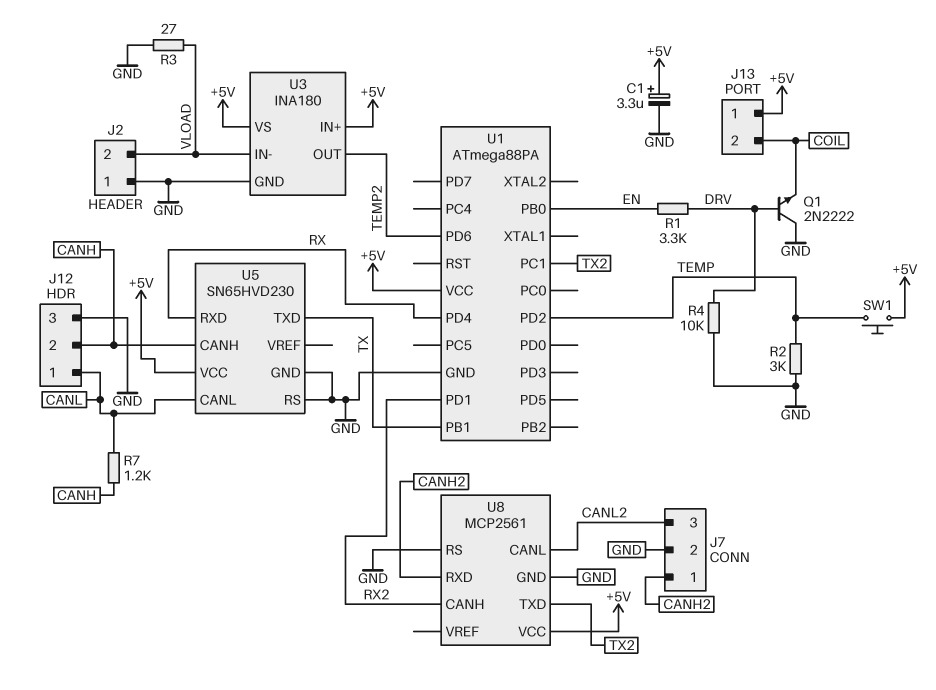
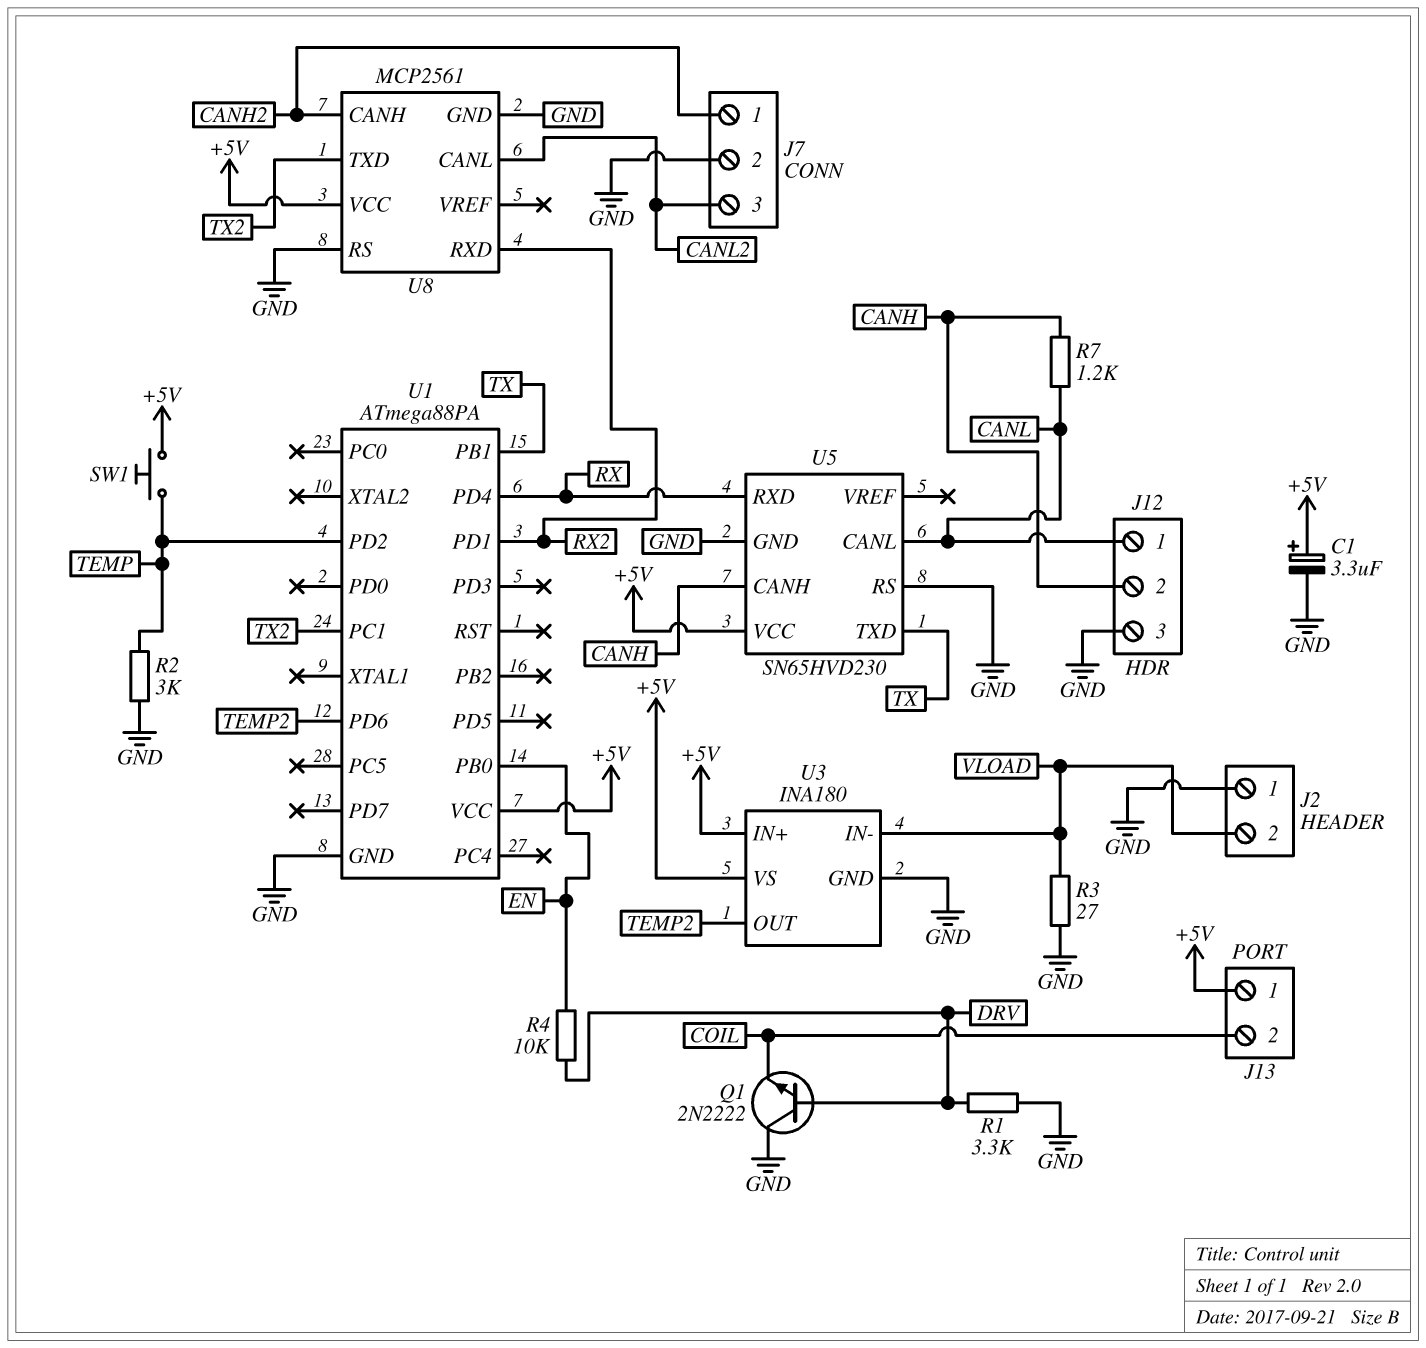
R1: 3.3k (DRV, EN) -> 3.3k (DRV, GND)
R4: 10k (DRV, GND) -> 10k (DRV, EN)
U8 pin CANH: RX2 -> CANH2
U8 pin RXD: CANH2 -> RX2

